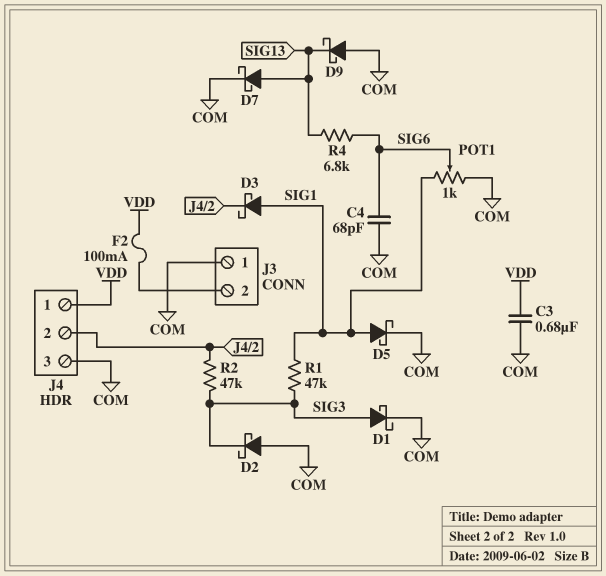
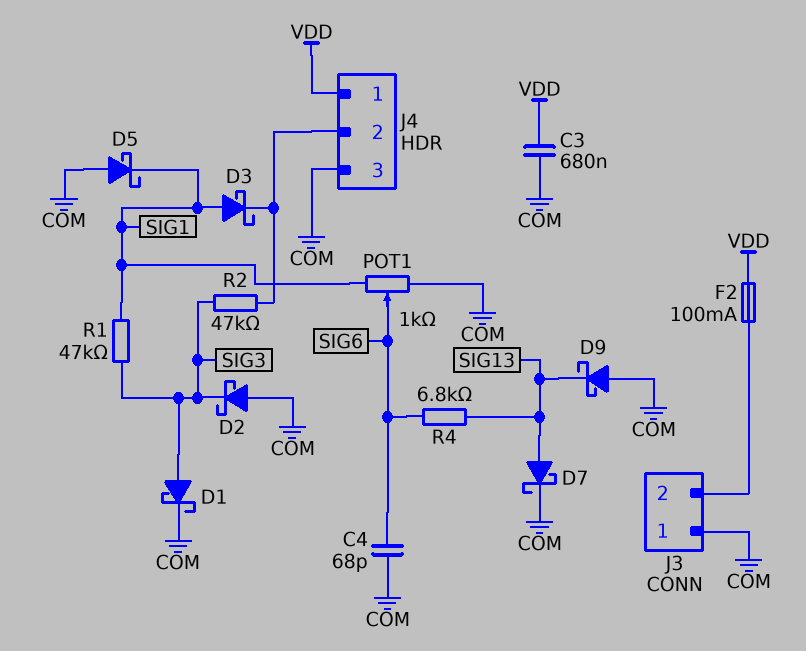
D5: schottky (A SIG1, K COM) -> schottky (A COM, K SIG1)

